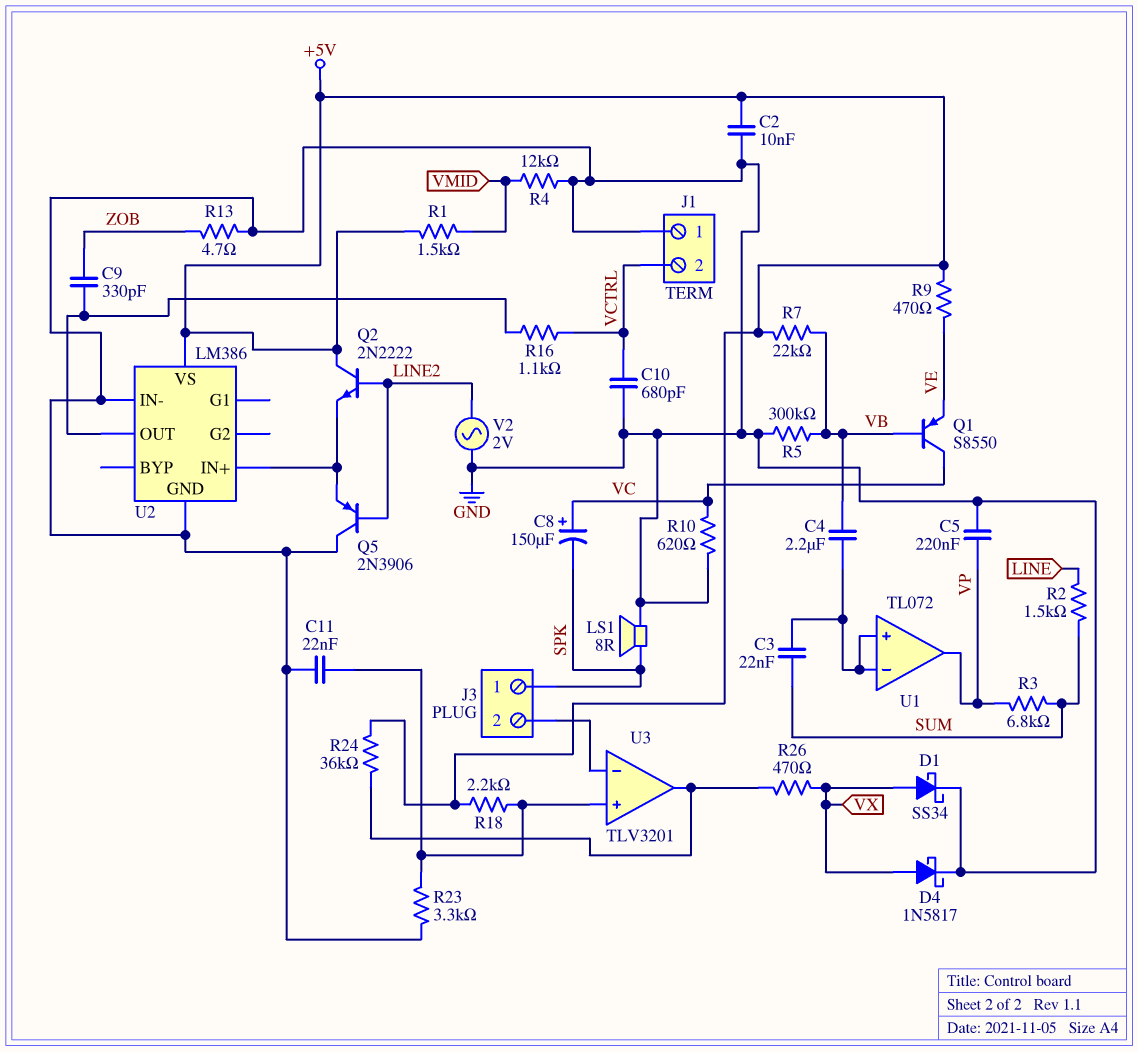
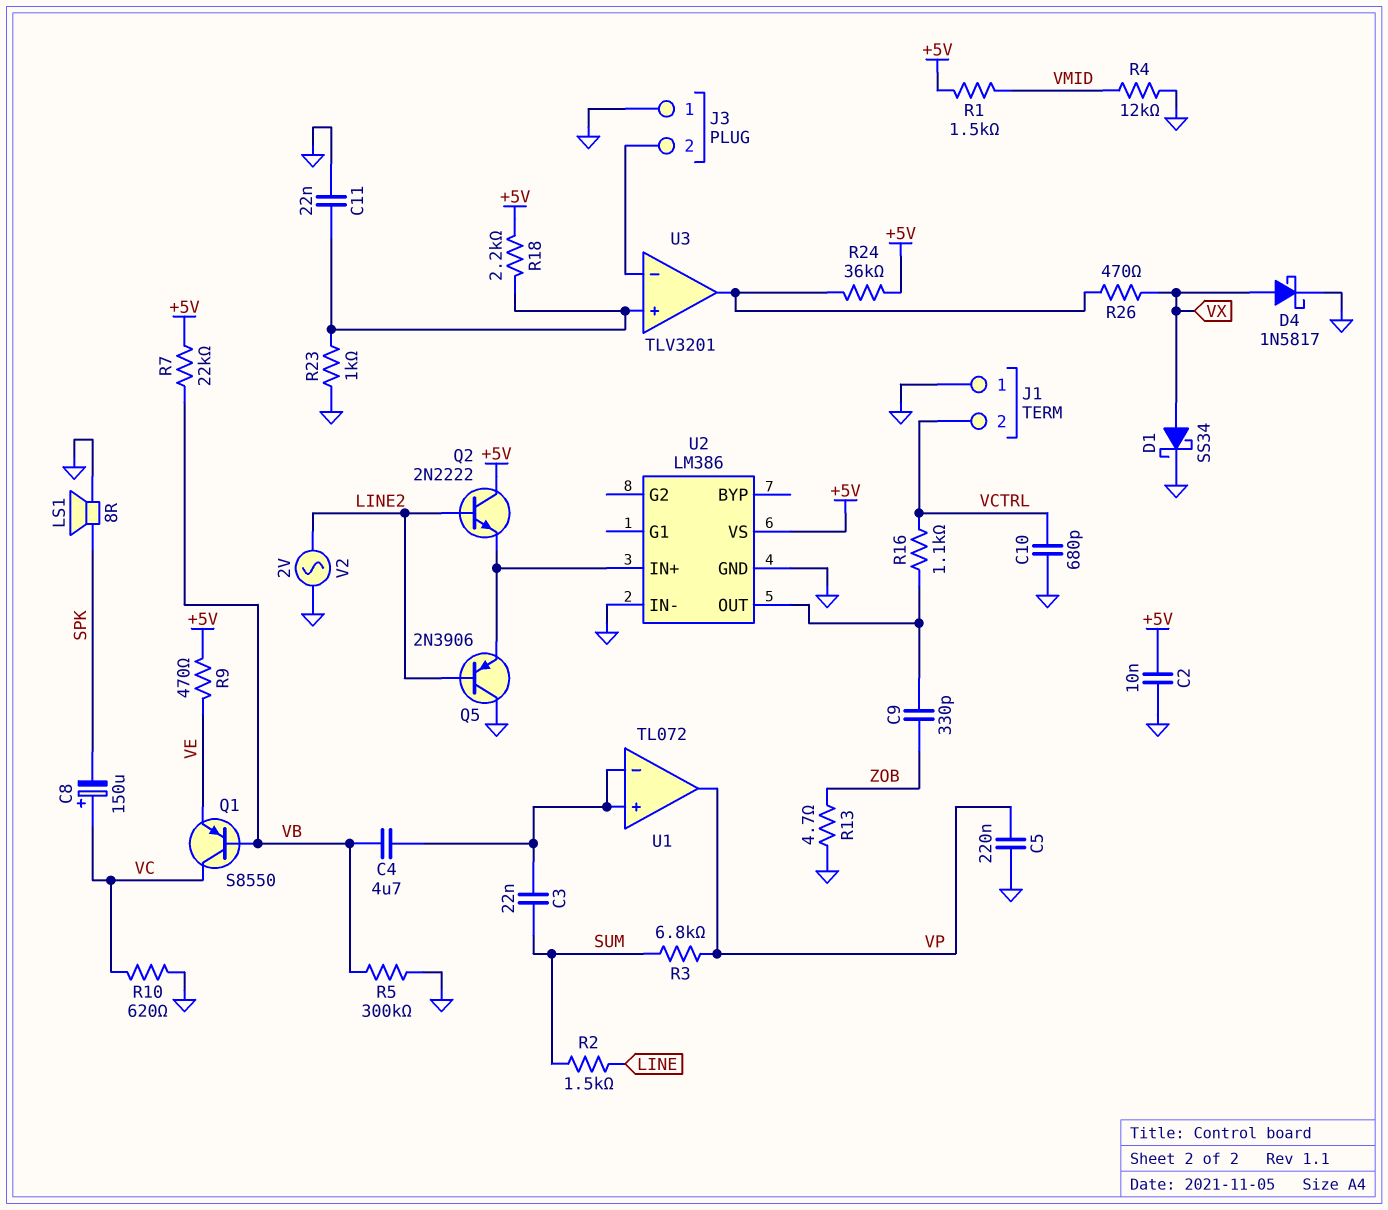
C4: 2.2uF (U1/in+, VB) -> 4.7uF (U1/in+, VB)
J3 pin 1: SPK -> GND
R23: 3.3k (GND, U3/in+) -> 1k (GND, U3/in+)

